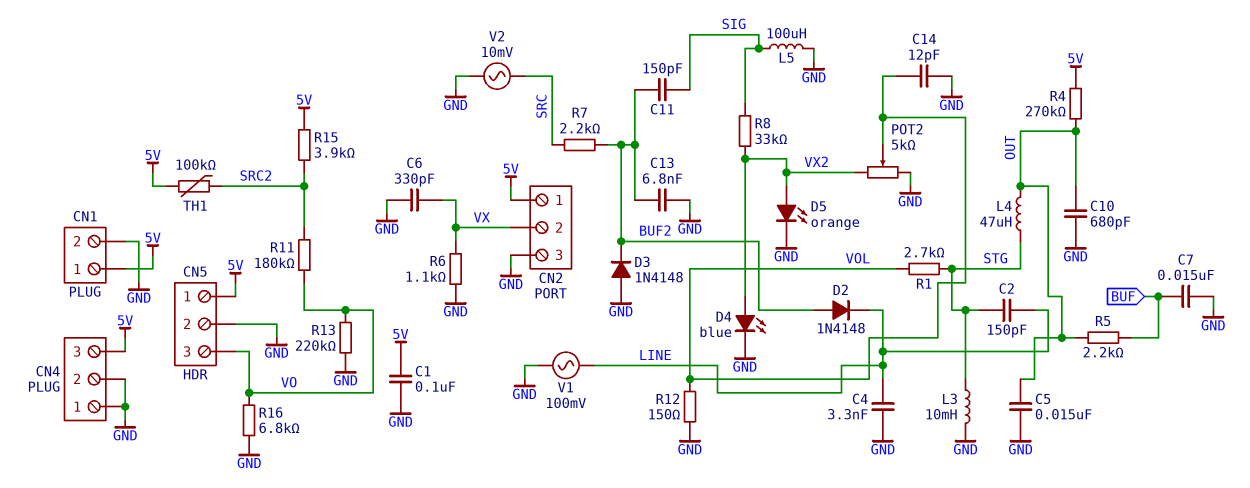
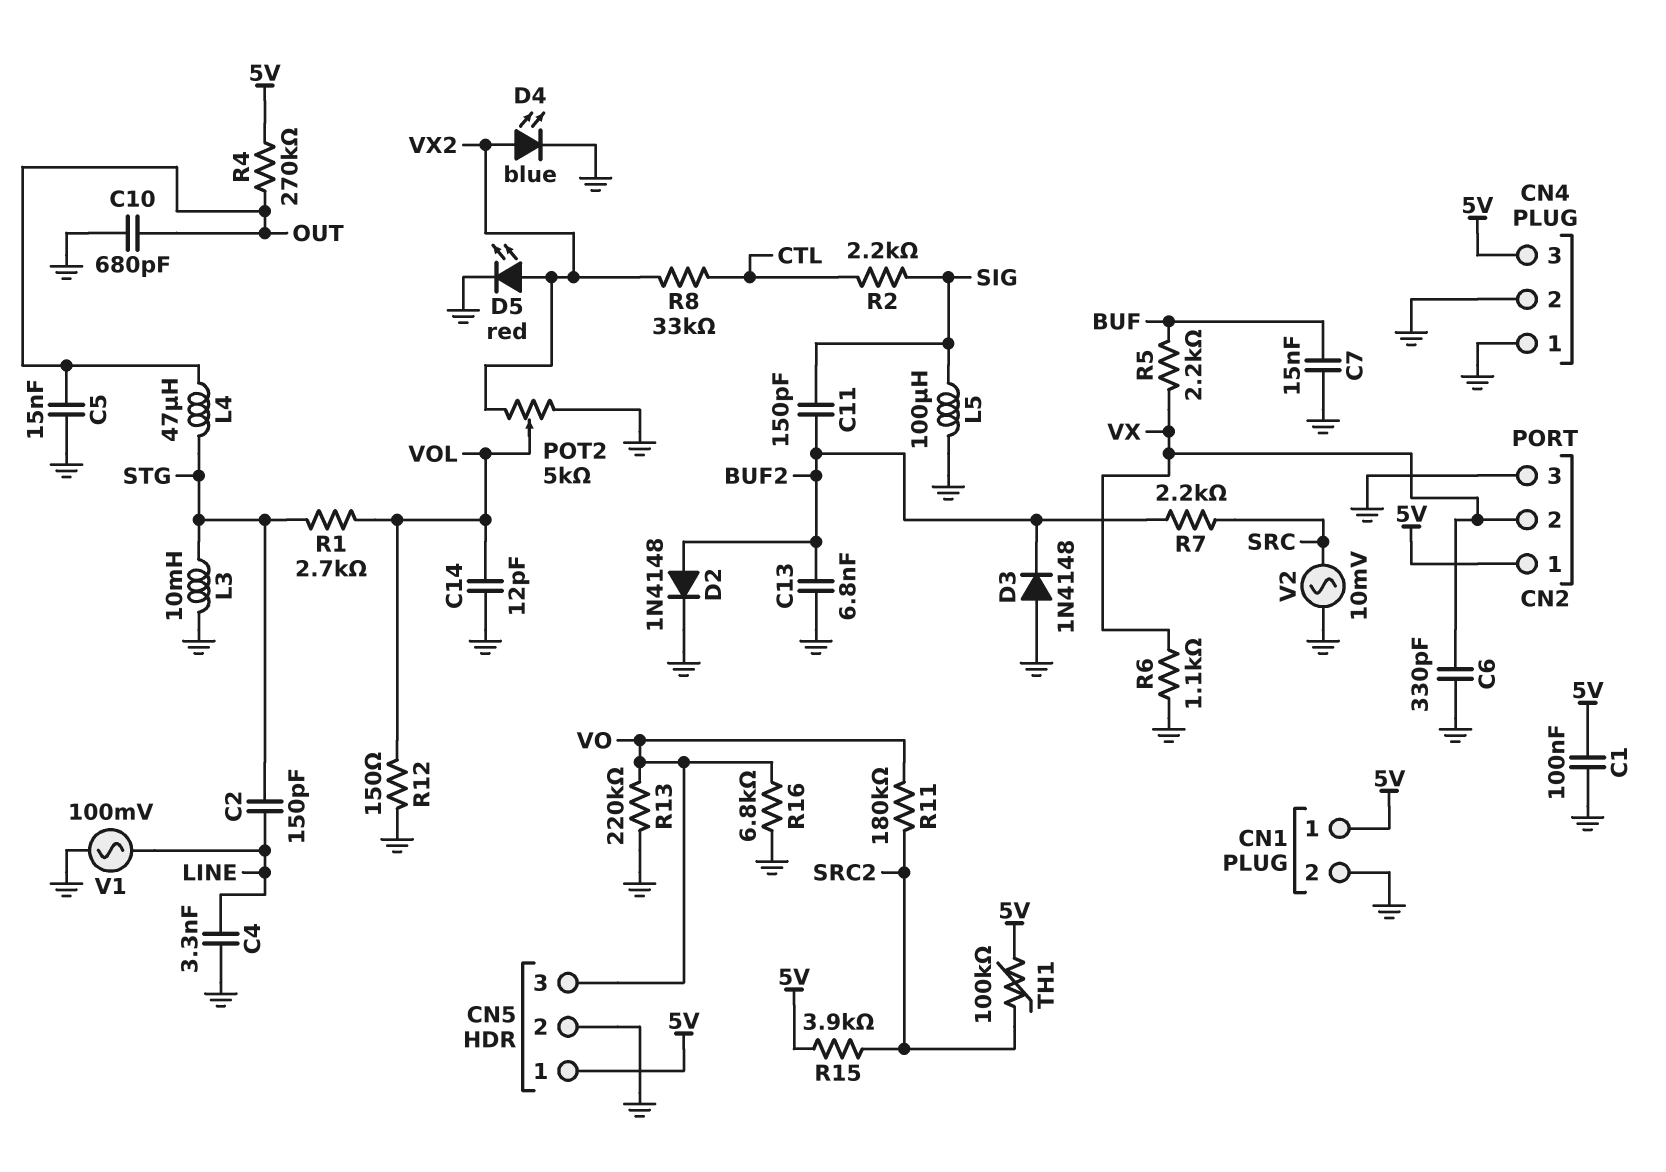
D2: diode 1N4148 (A BUF2, K LINE) -> diode 1N4148 (A BUF2, K GND)
D5: LED orange (A VX2, K GND) -> LED red (A VX2, K GND)
R2: none -> 2.2k (CTL, SIG)
R5: 2.2k (BUF, OUT) -> 2.2k (BUF, VX)
R8: 33k (SIG, VX2) -> 33k (CTL, VX2)

